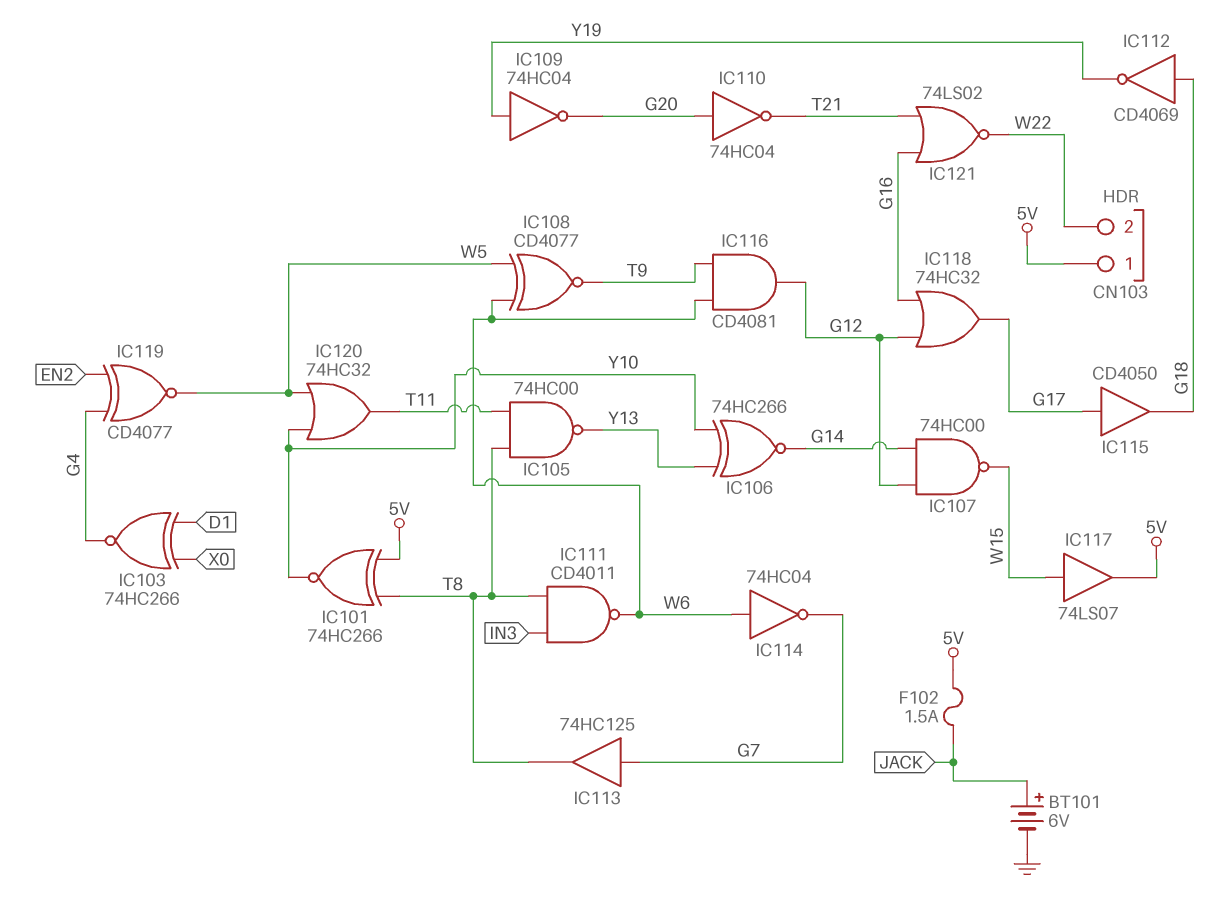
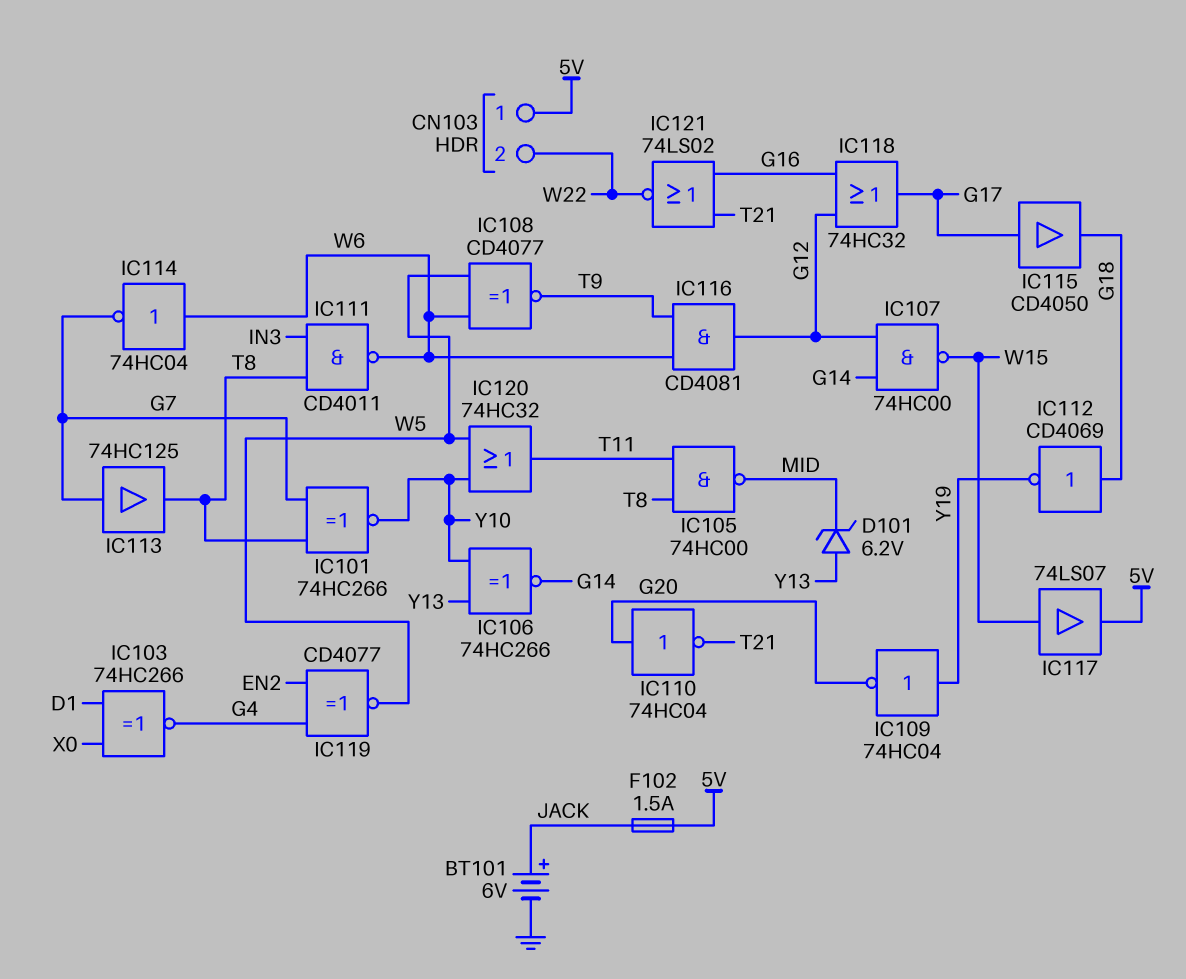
D101: none -> zener 6.2V (A Y13, K MID)
IC101: XNOR 74HC266 (in 5V, in T8, out Y10) -> XNOR 74HC266 (in G7, in T8, out Y10)
IC105: NAND 74HC00 (in T8, in T11, out Y13) -> NAND 74HC00 (in T8, in T11, out MID)

